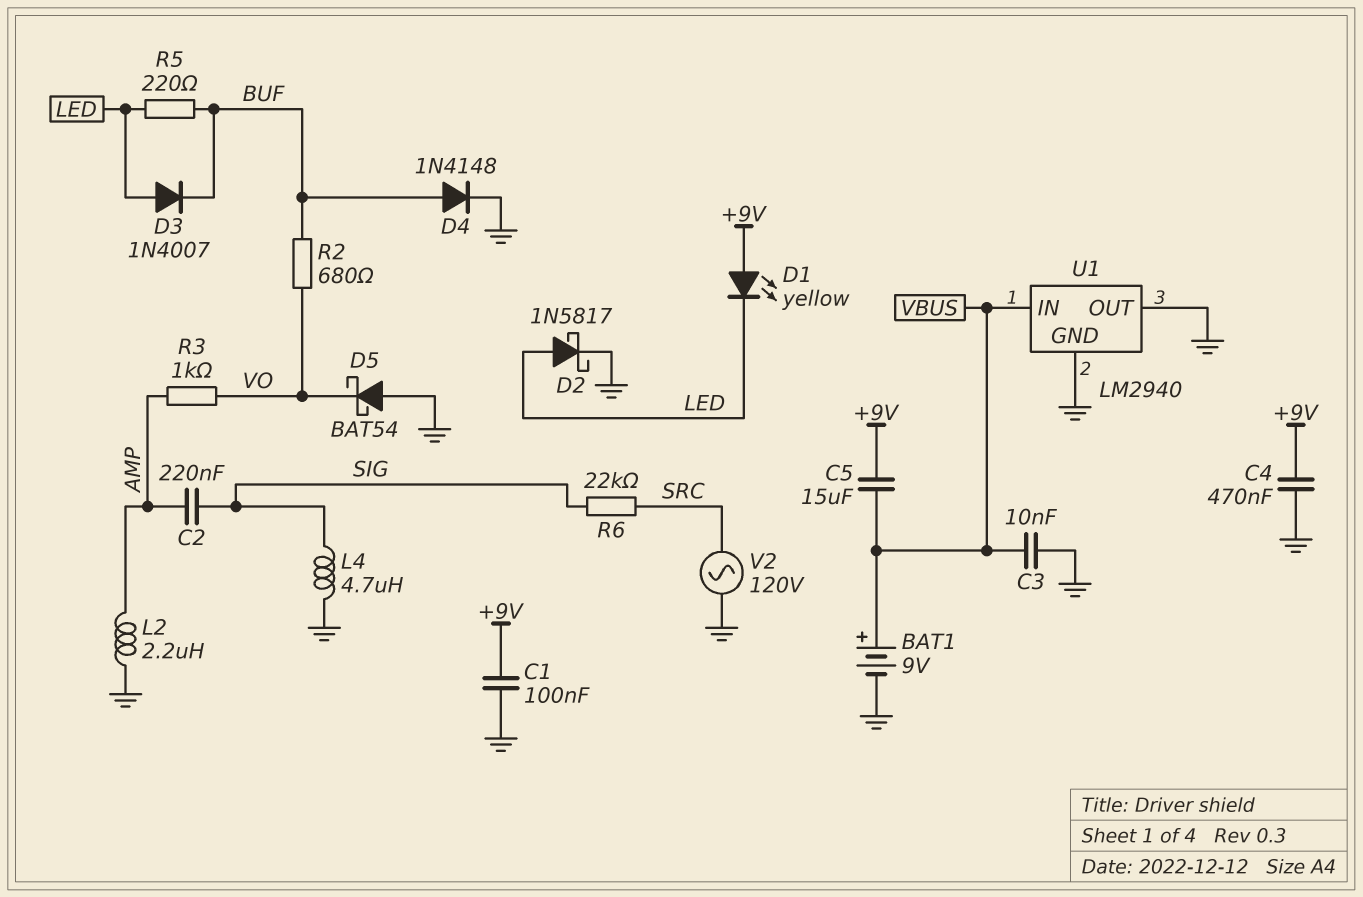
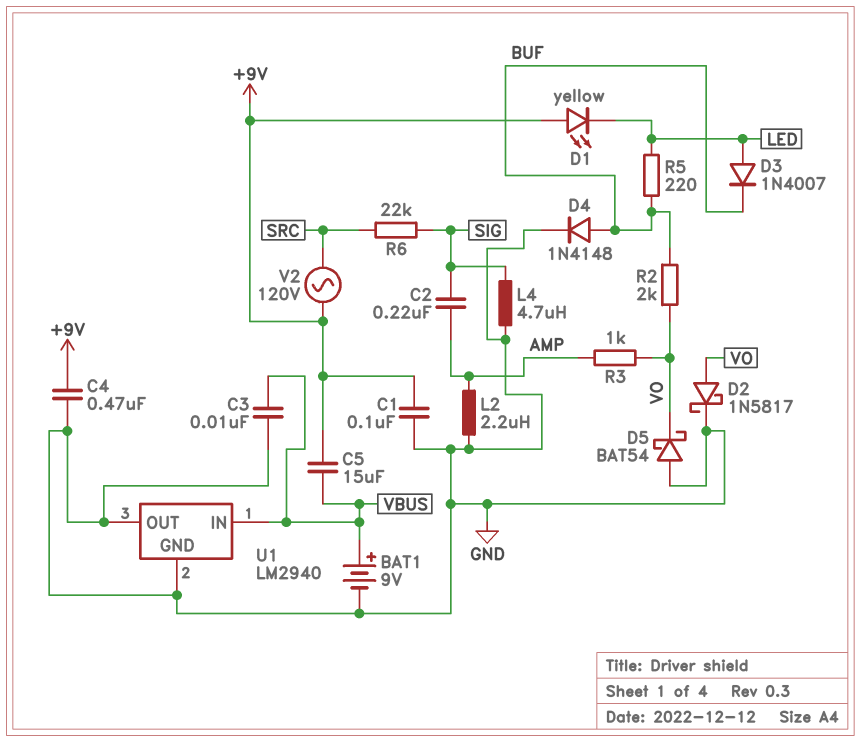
D2: schottky 1N5817 (A LED, K GND) -> schottky 1N5817 (A VO, K GND)
R2: 680 (BUF, VO) -> 2k (BUF, VO)
V2: AC 120V (GND, SRC) -> AC 120V (+9V, SRC)

